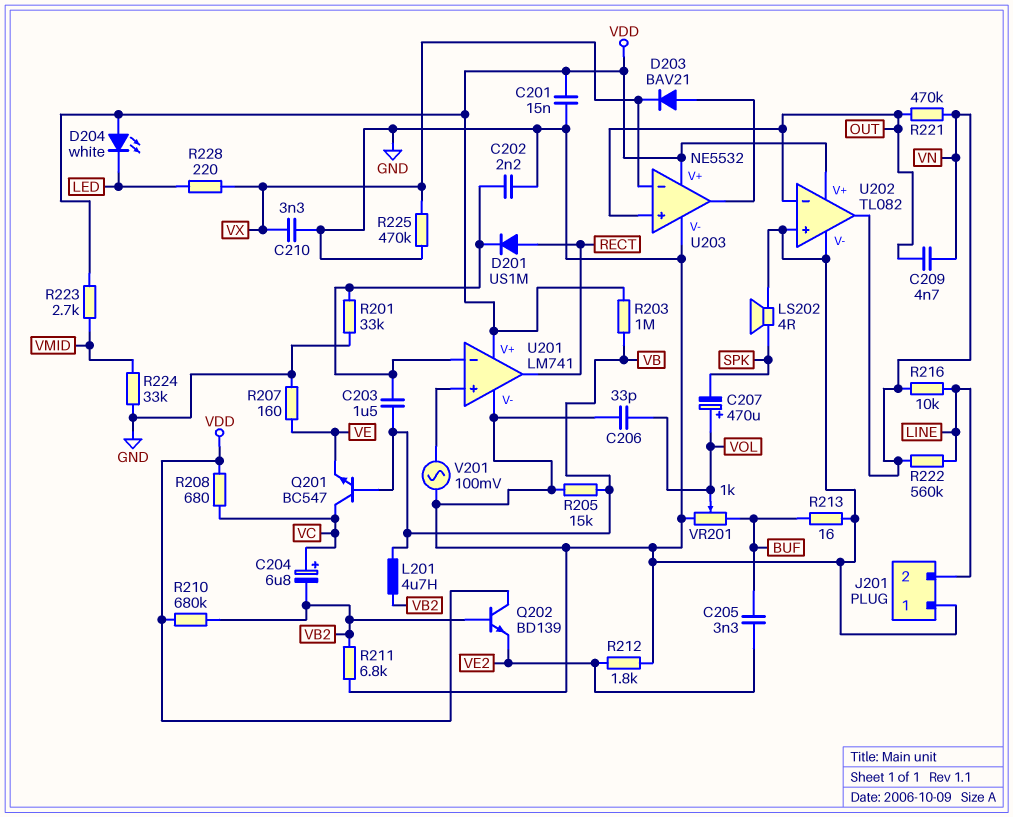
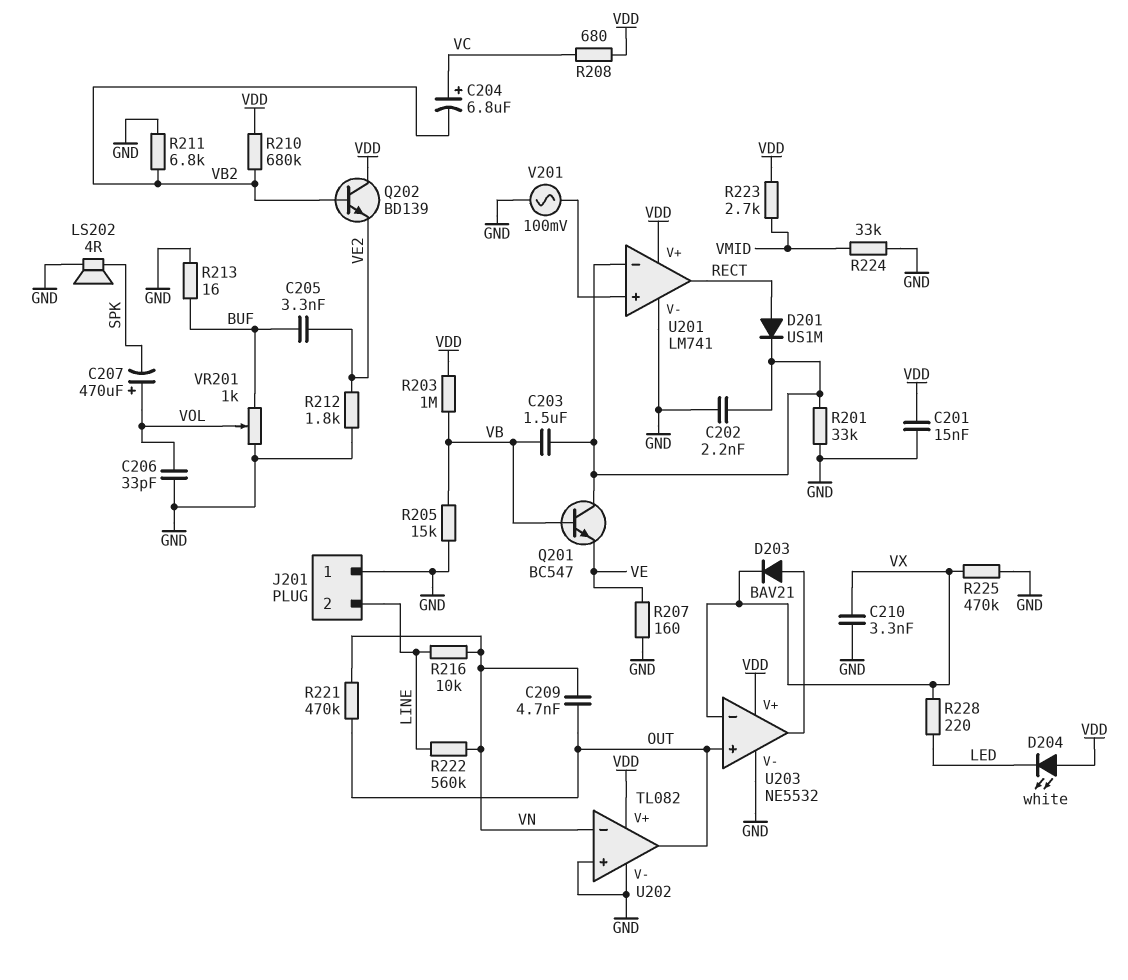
L201: 4.7uH (VB, VB2) -> none
Q201: NPN BC547 (B VB, C VC, E VE) -> NPN BC547 (B VB, C U201/in-, E VE)
U202 pin in-: OUT -> VN
U202 pin out: VN -> OUT

